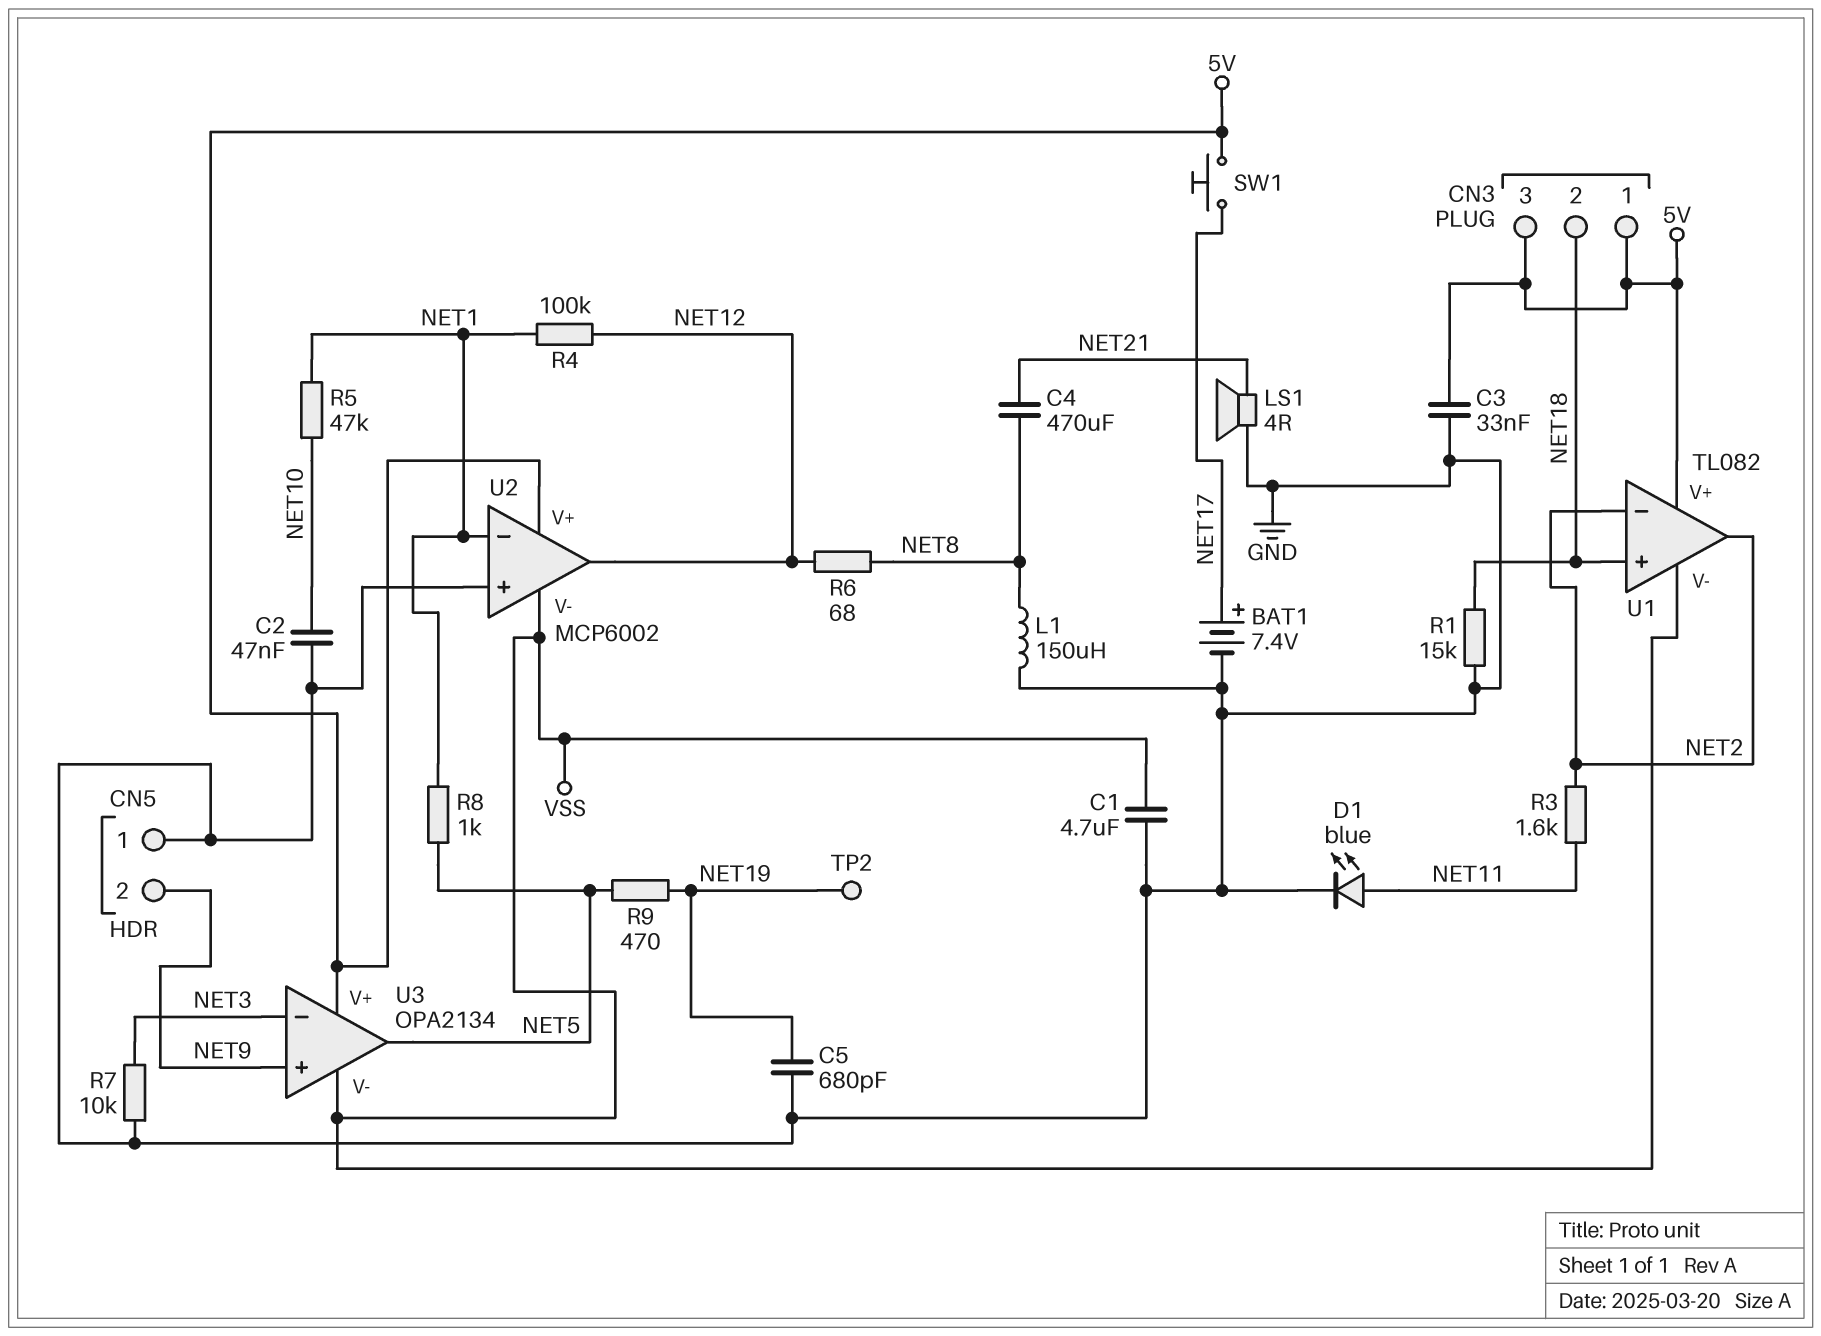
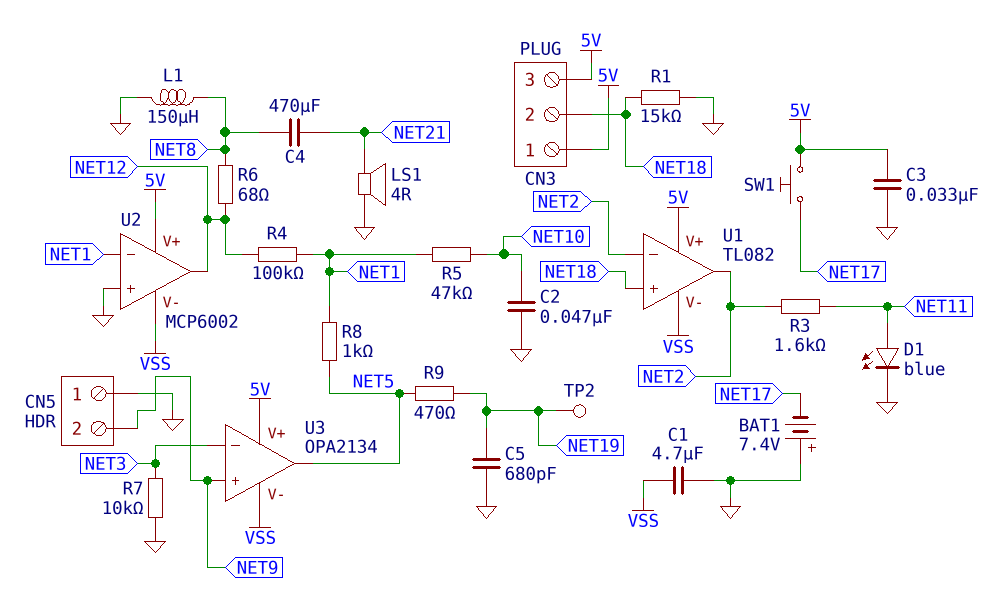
BAT1: 7.4V (plus NET17, minus GND) -> 7.4V (plus GND, minus NET17)

